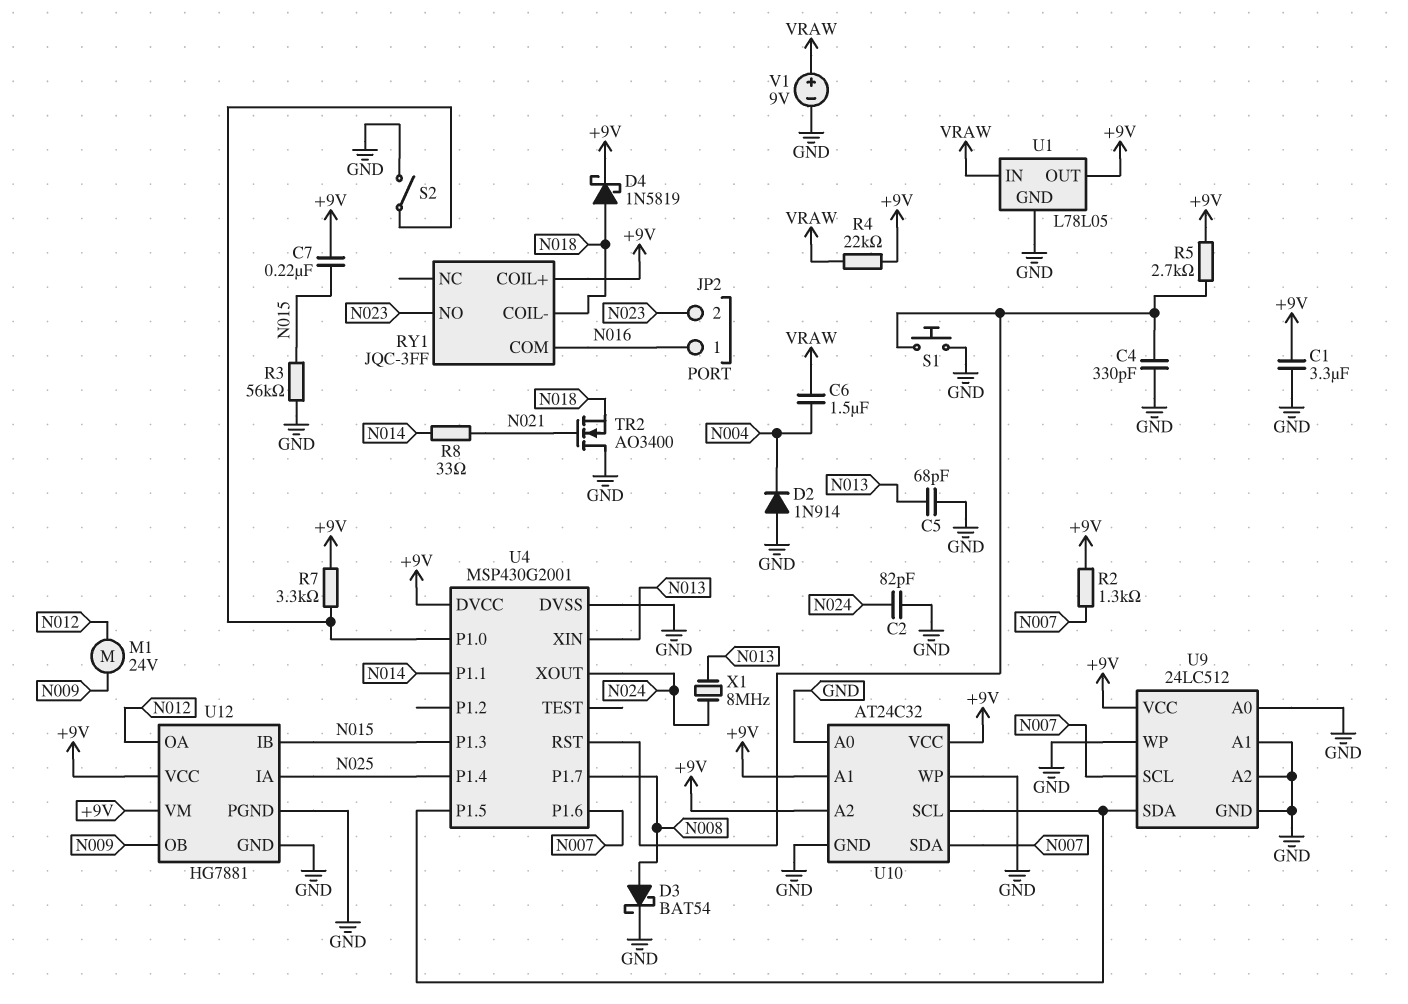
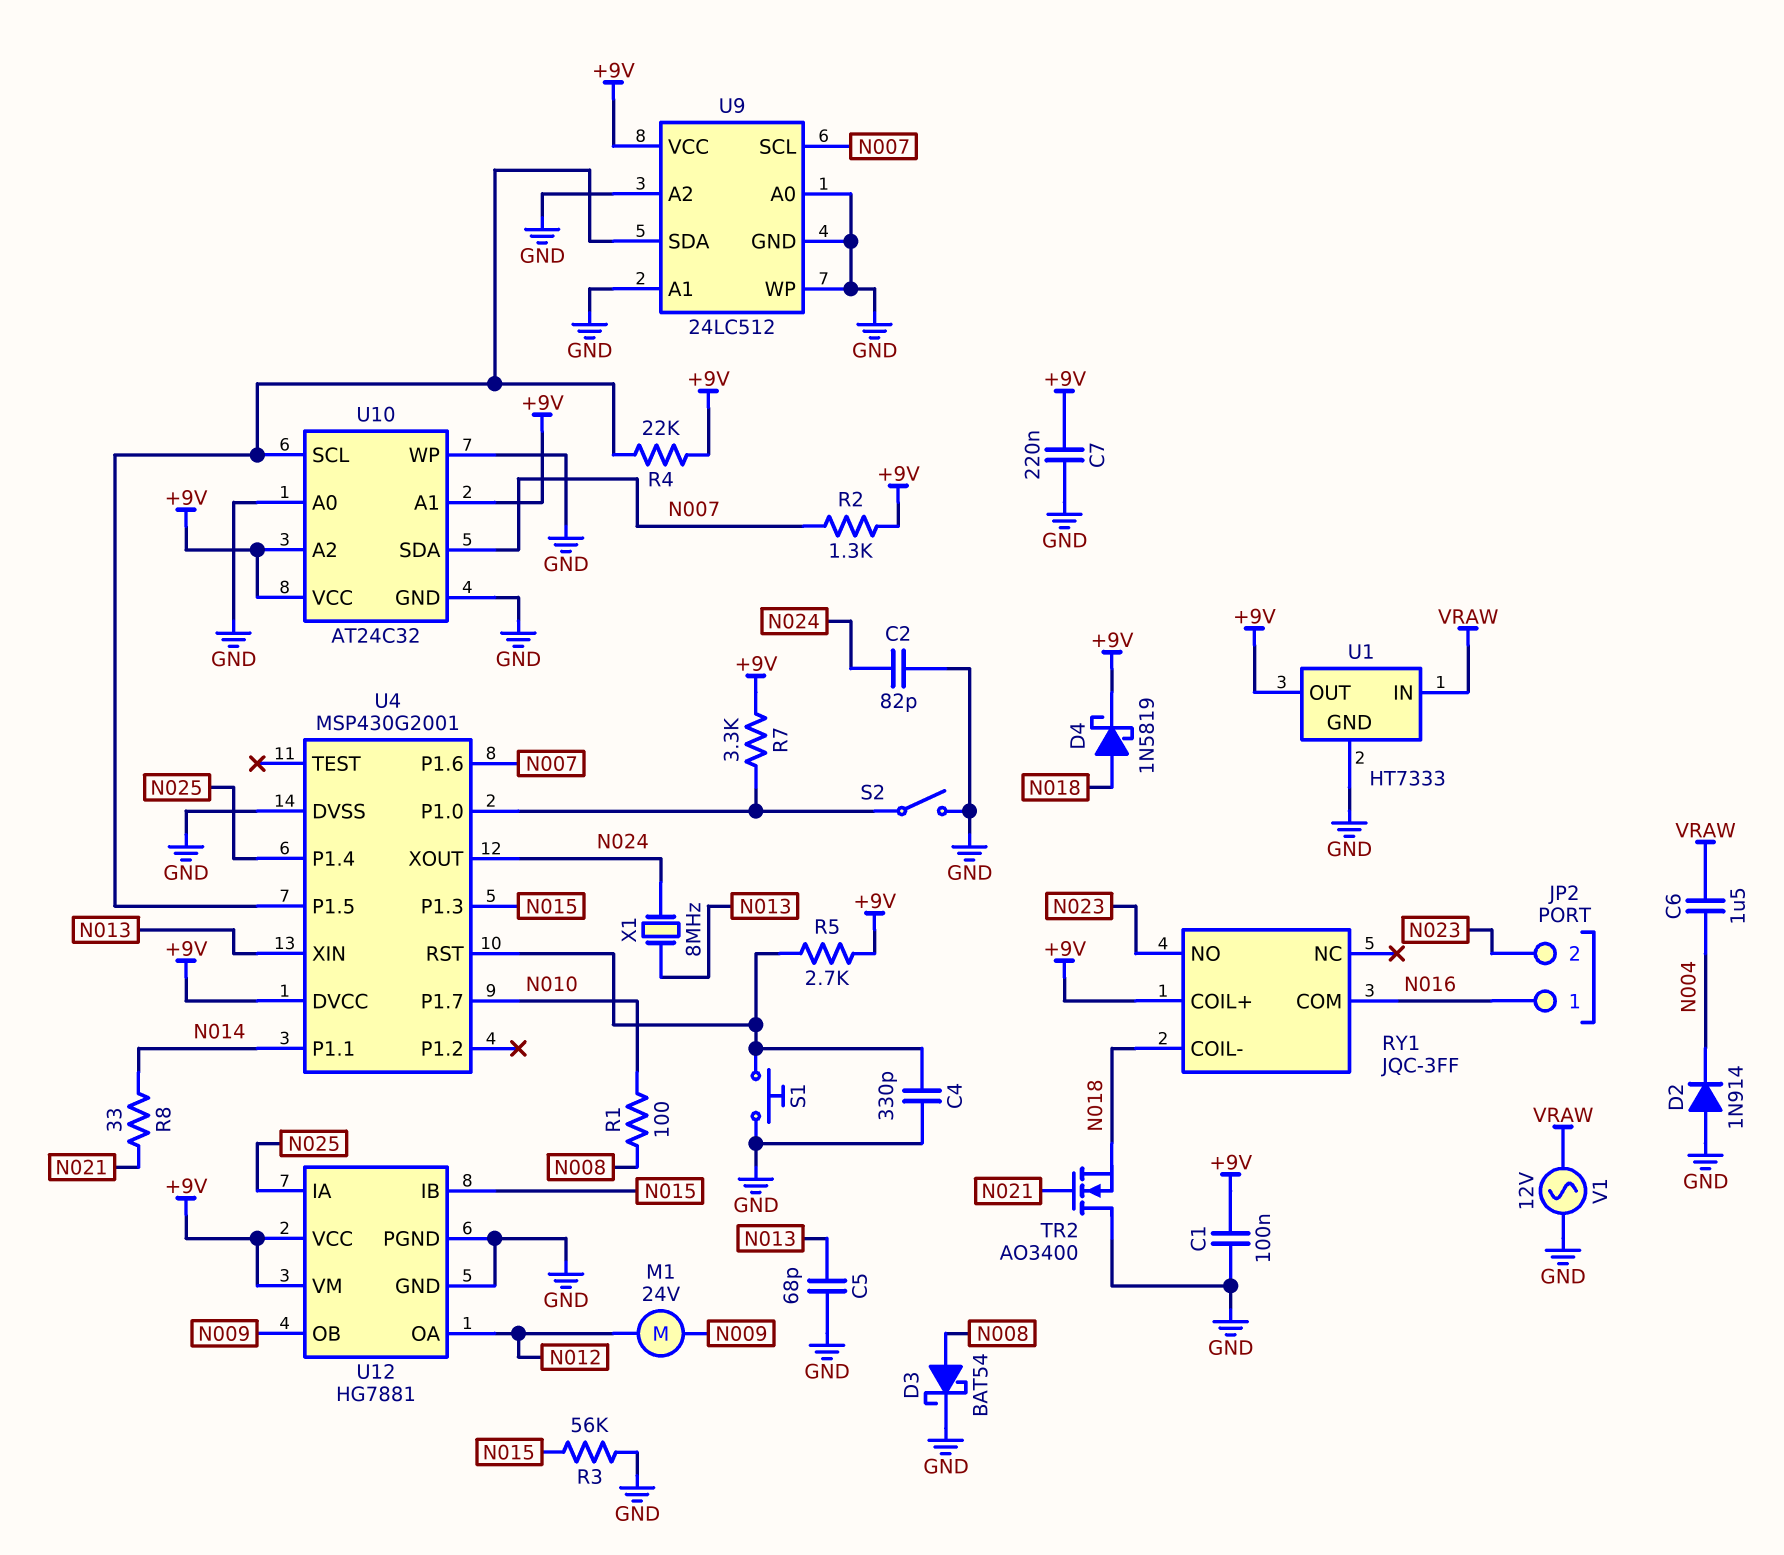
C1: 3.3uF (+9V, GND) -> 100nF (+9V, GND)
C7: 220nF (+9V, N015) -> 220nF (+9V, GND)
R1: none -> 100 (N008, N010)
R4: 22k (+9V, VRAW) -> 22k (+9V, U4/P1.5)
U1: L78L05 -> HT7333
U4 pin P1.7: N008 -> N010
V1: 9V (plus VRAW, minus GND) -> AC 12V (GND, VRAW)

